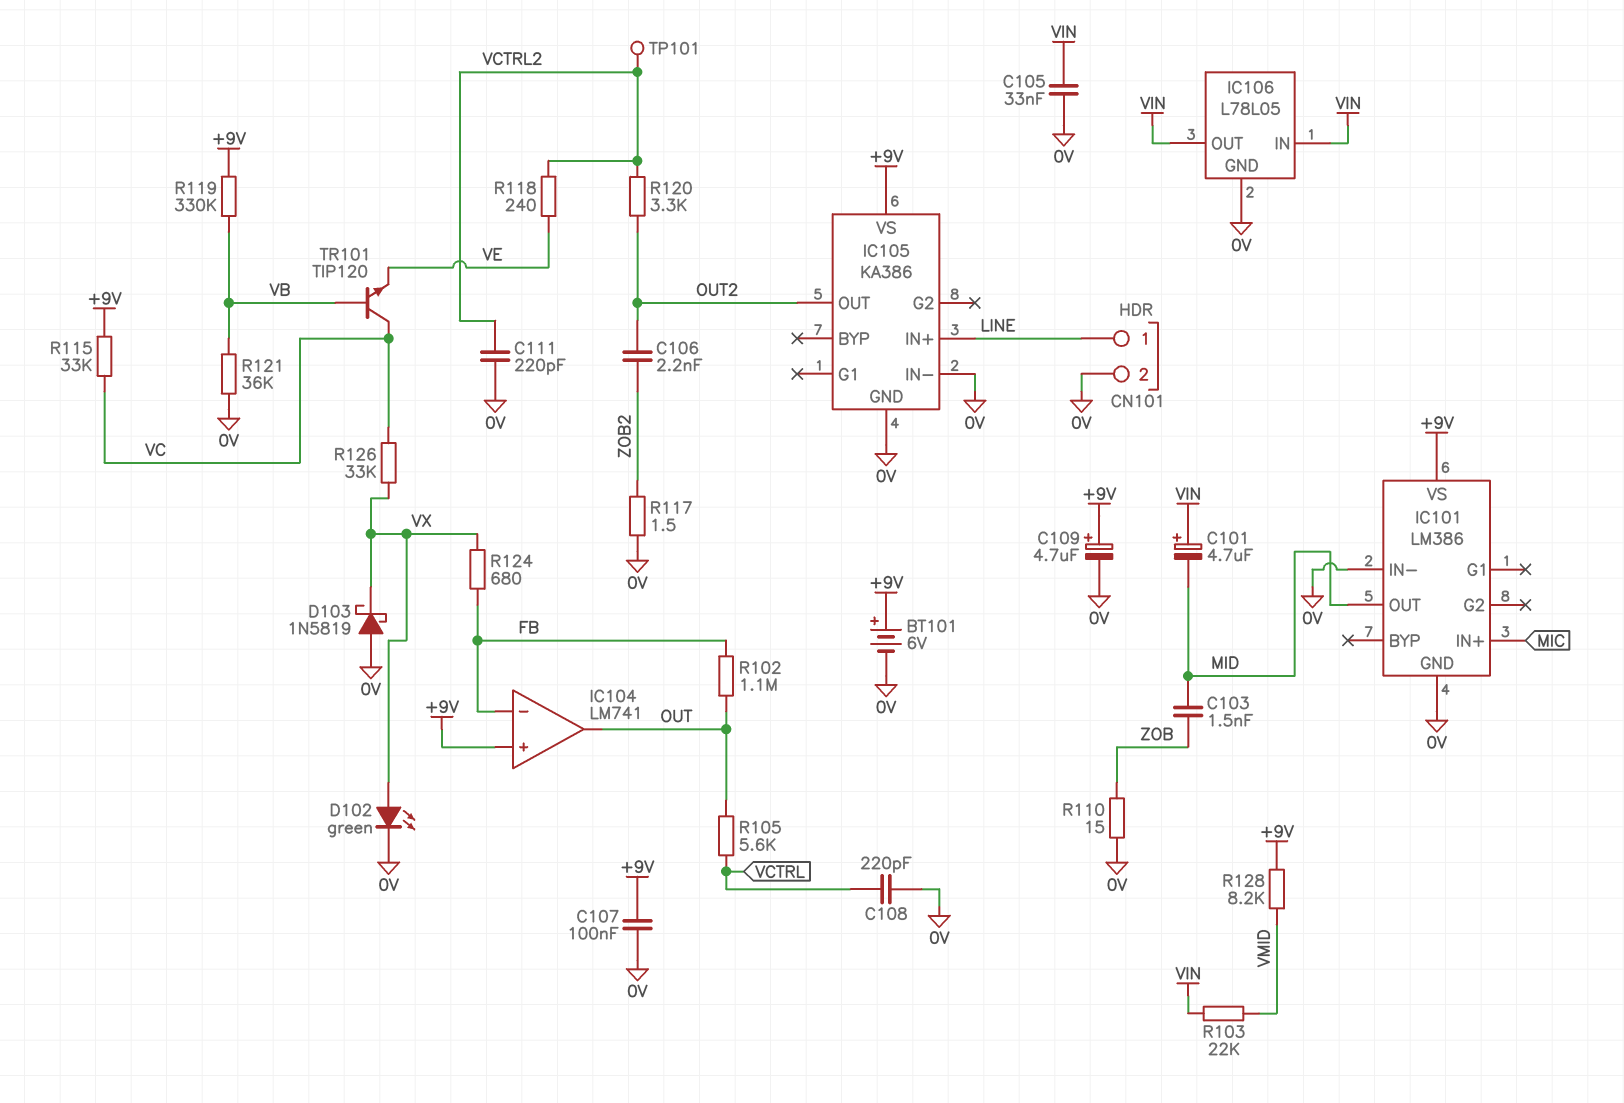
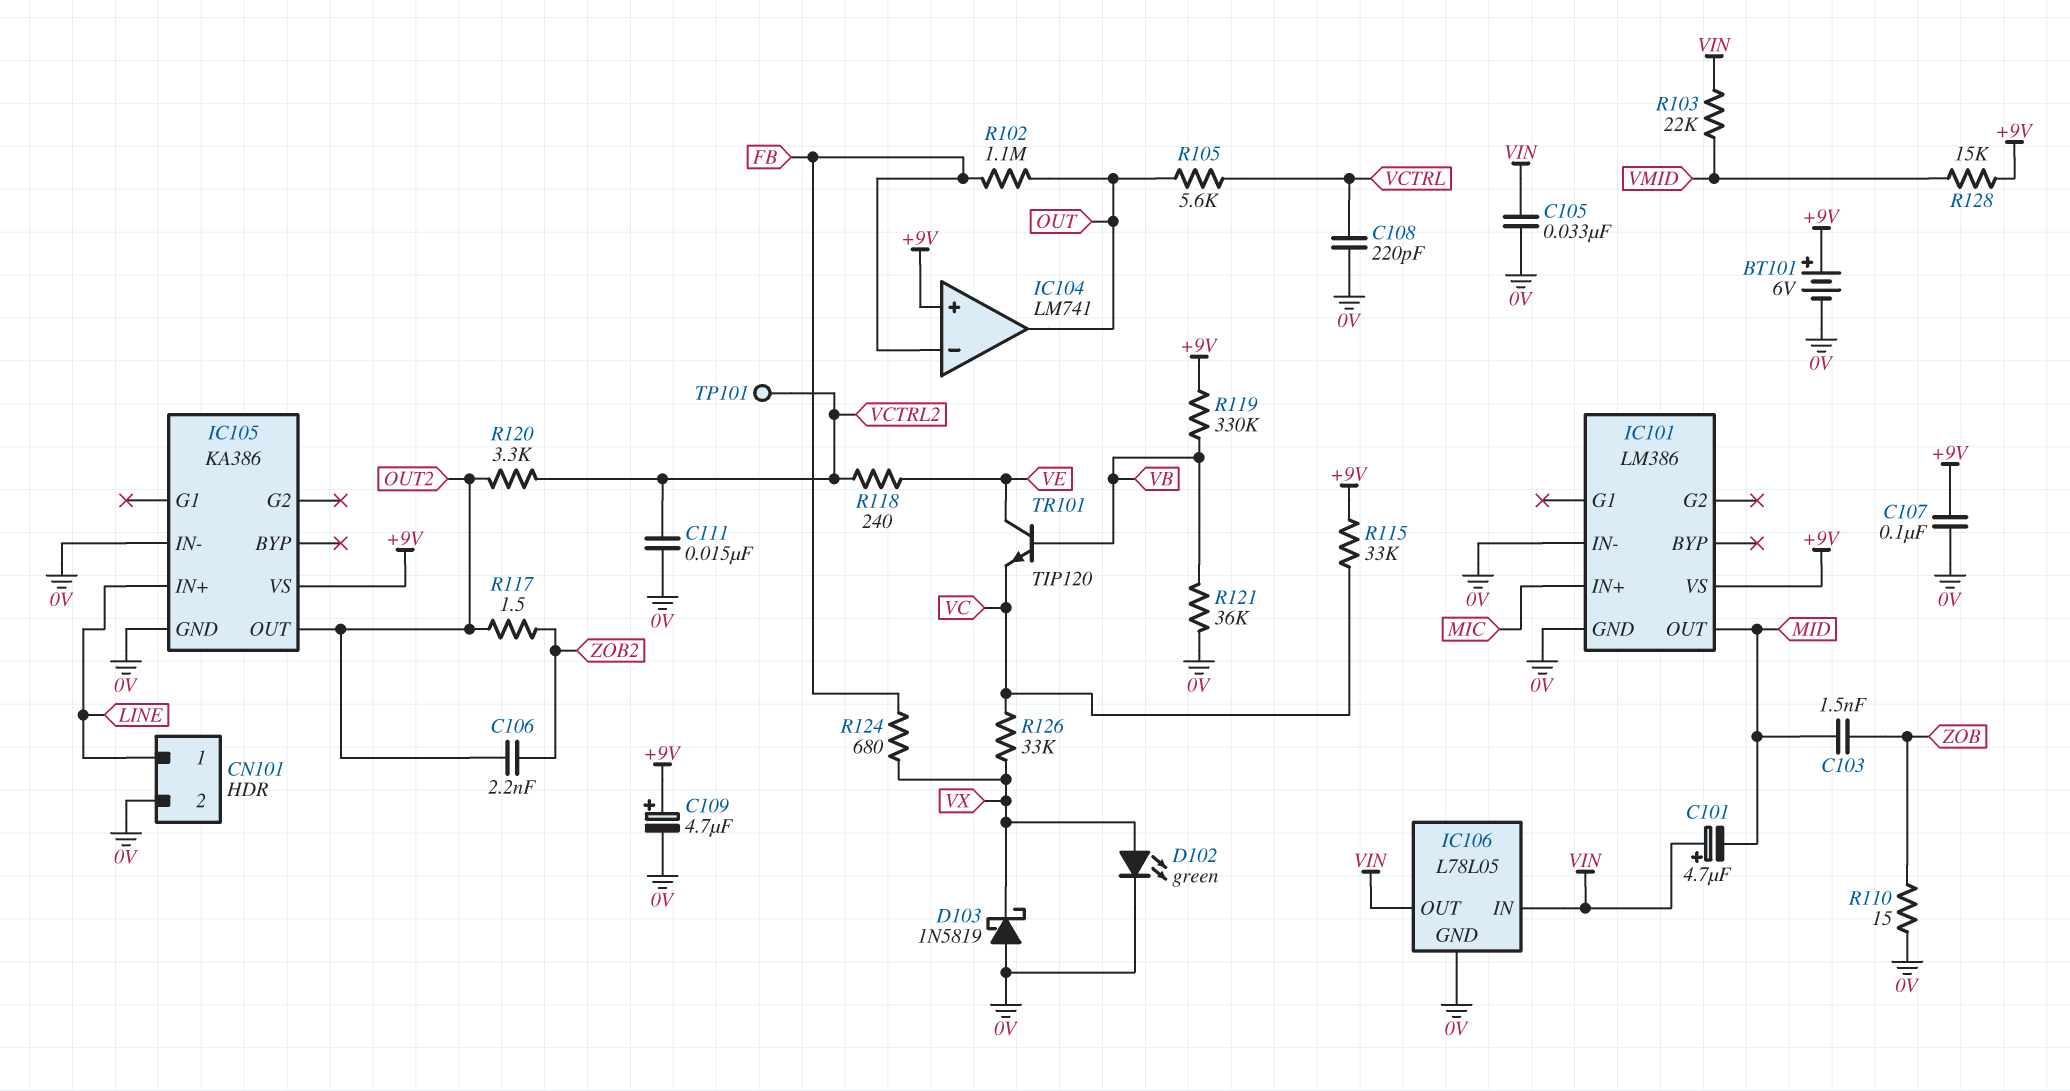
C111: 220pF (0V, VCTRL2) -> 15nF (0V, VCTRL2)
R117: 1.5 (0V, ZOB2) -> 1.5 (OUT2, ZOB2)
R128: 8.2k (+9V, VMID) -> 15k (+9V, VMID)
TR101: NPN TIP120 (B VB, C VC, E VE) -> NPN TIP120 (B VB, C VE, E VC)

